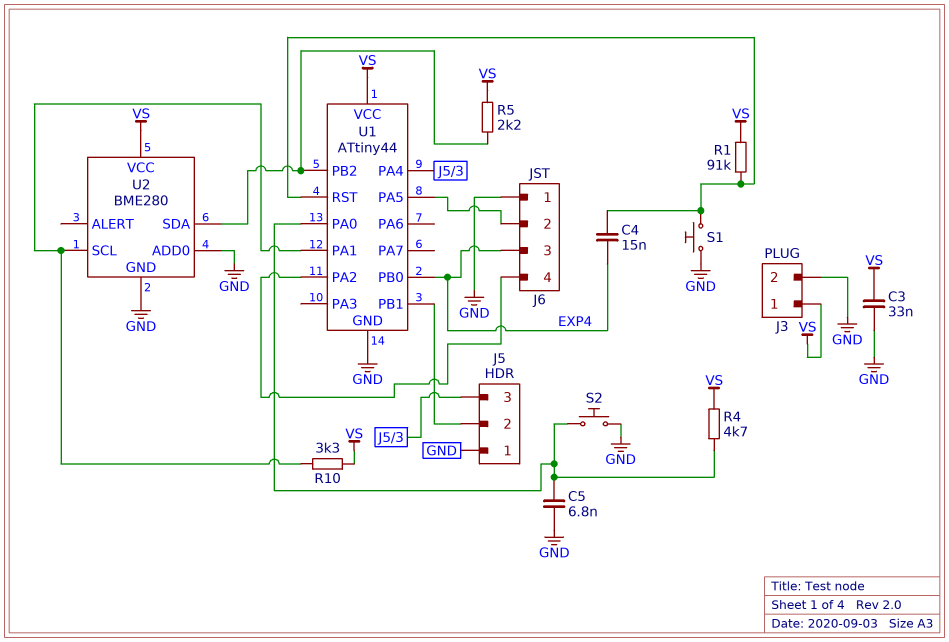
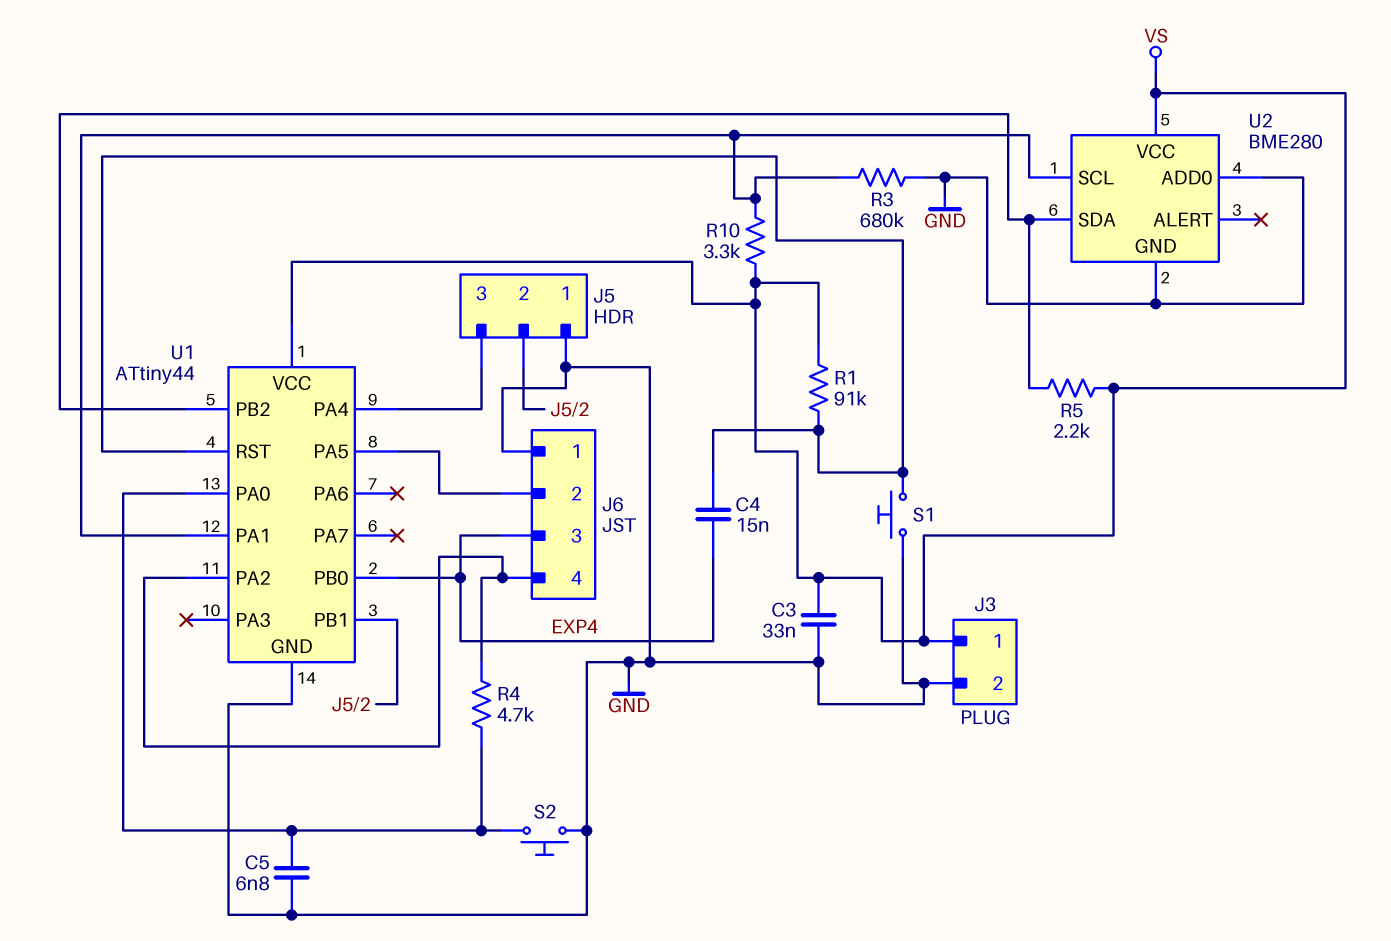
R3: none -> 680k (GND, U1/PA1)
R4: 4.7k (U1/PA0, VS) -> 4.7k (J6/4, U1/PA0)

